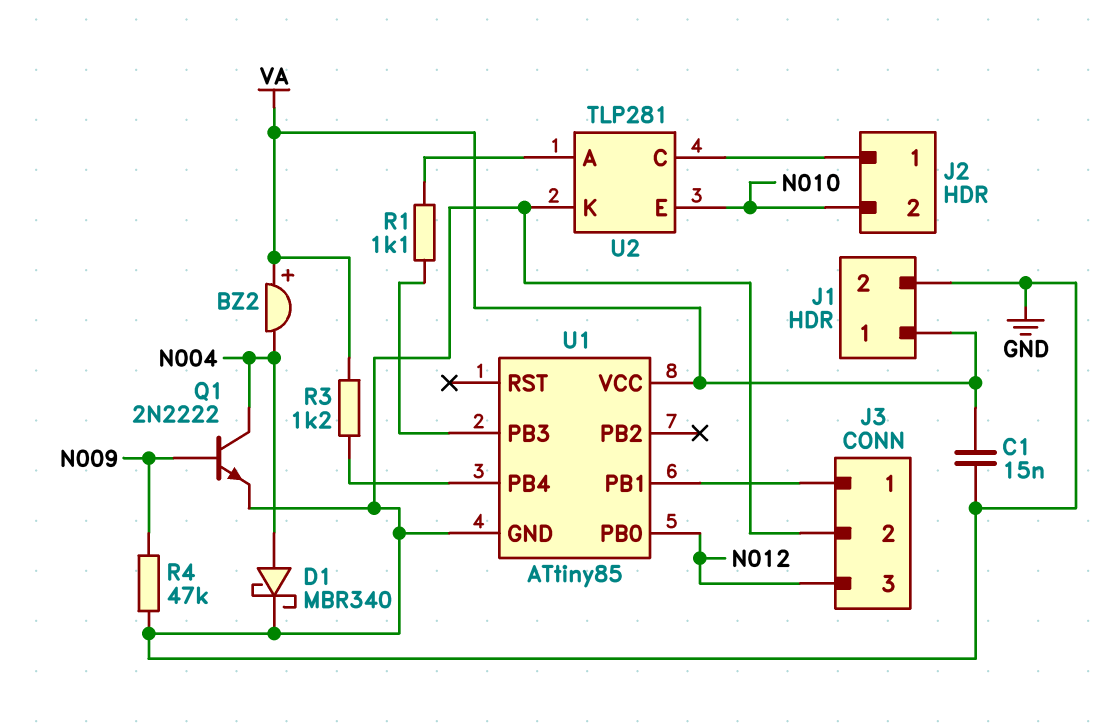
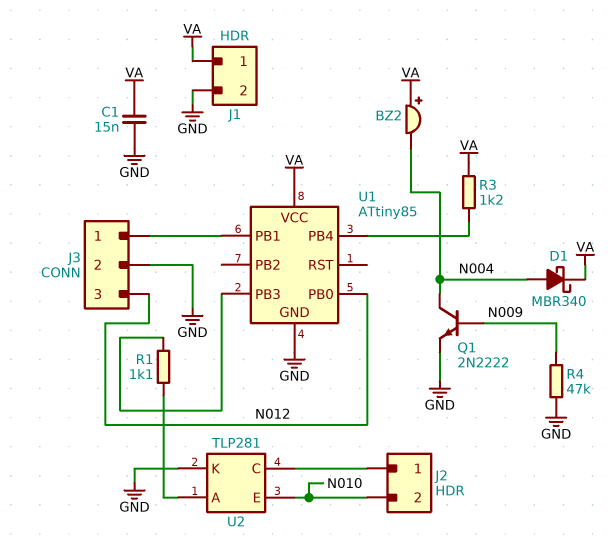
D1: schottky MBR340 (A N004, K GND) -> schottky MBR340 (A N004, K VA)

